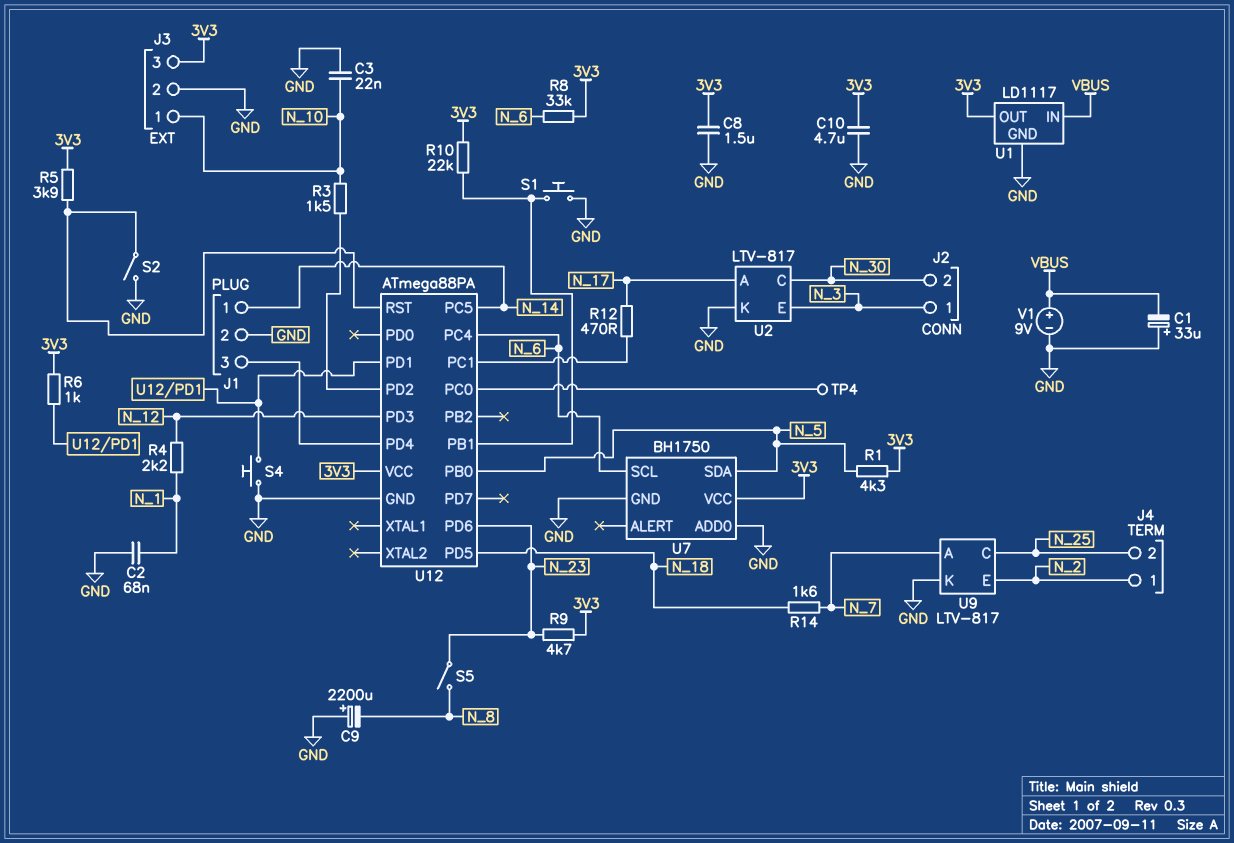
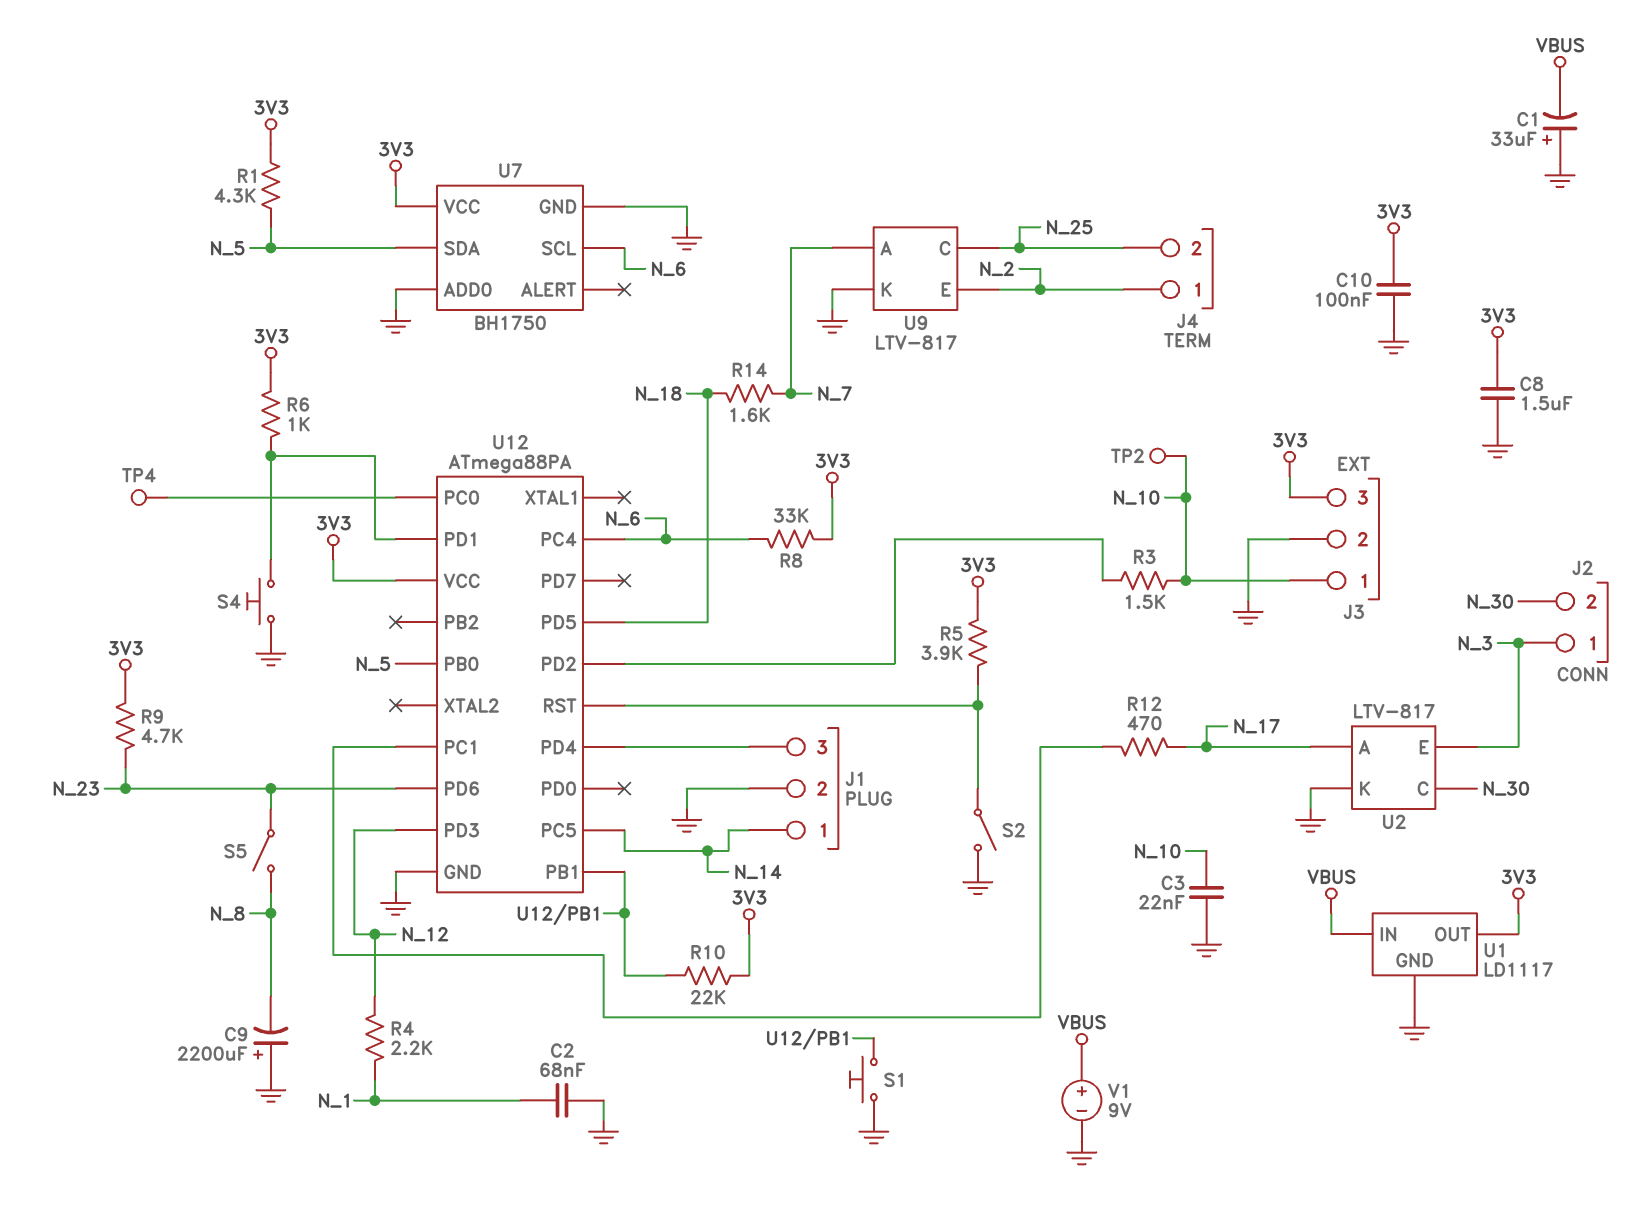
C10: 4.7uF (3V3, GND) -> 100nF (3V3, GND)
TP2: none -> test point (N_10)

